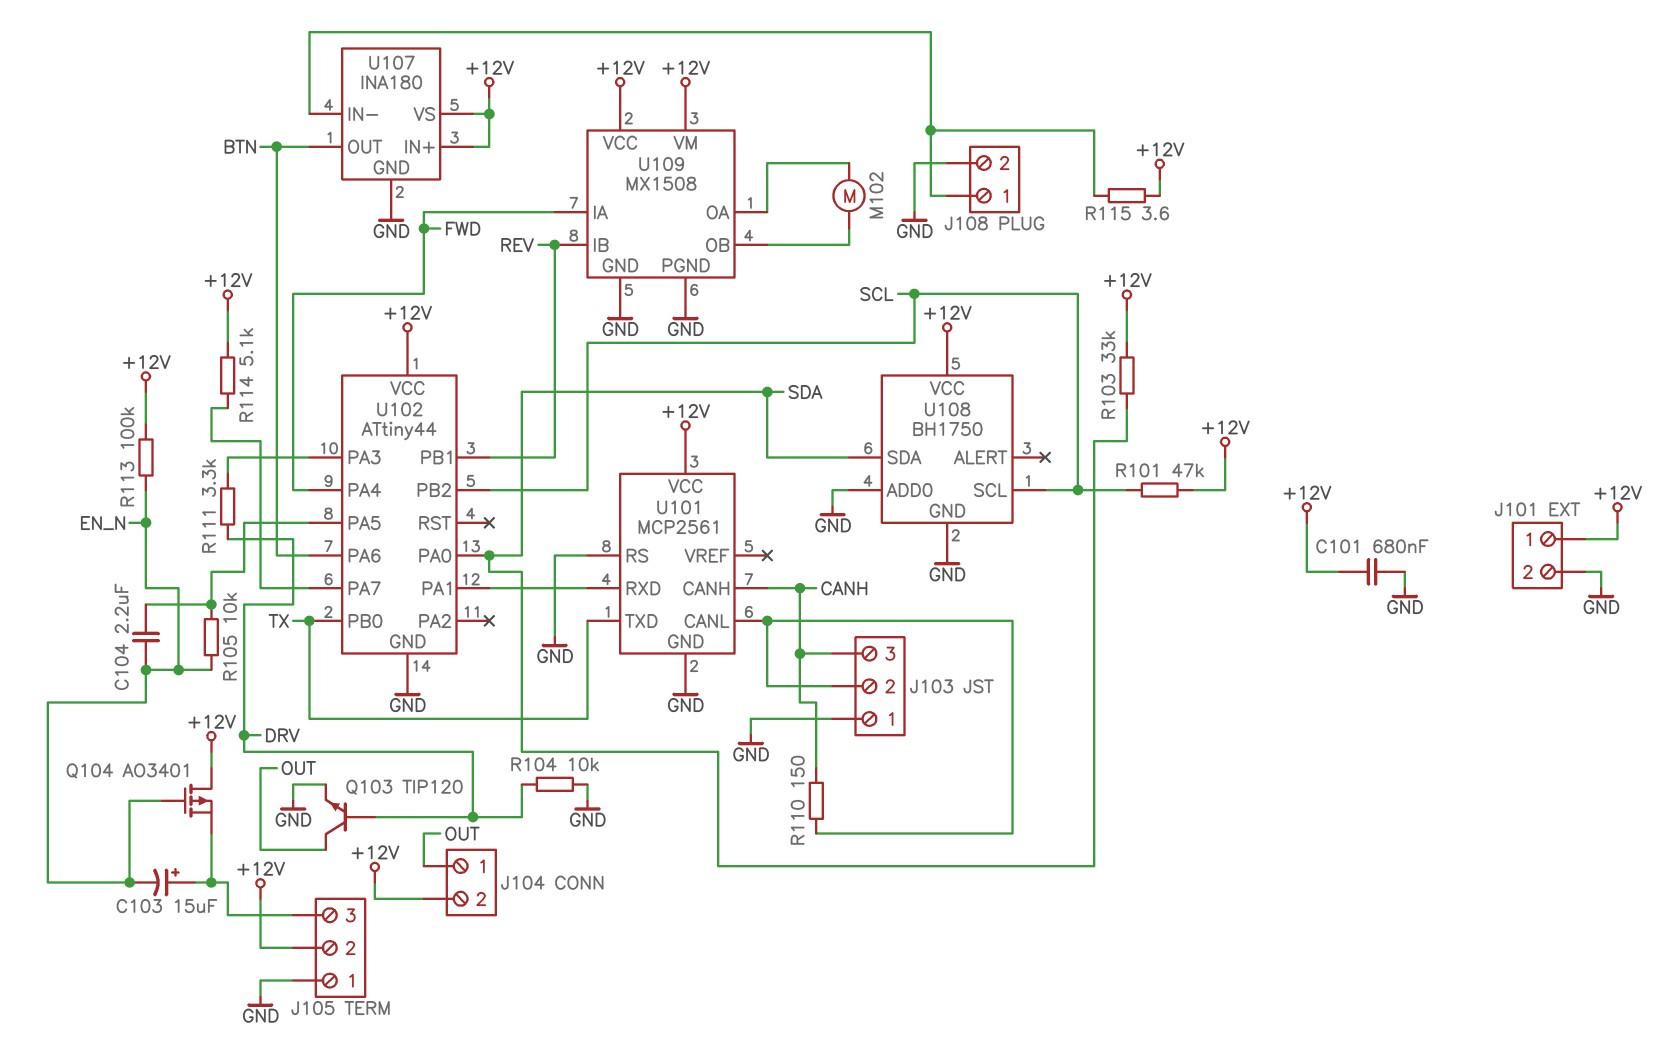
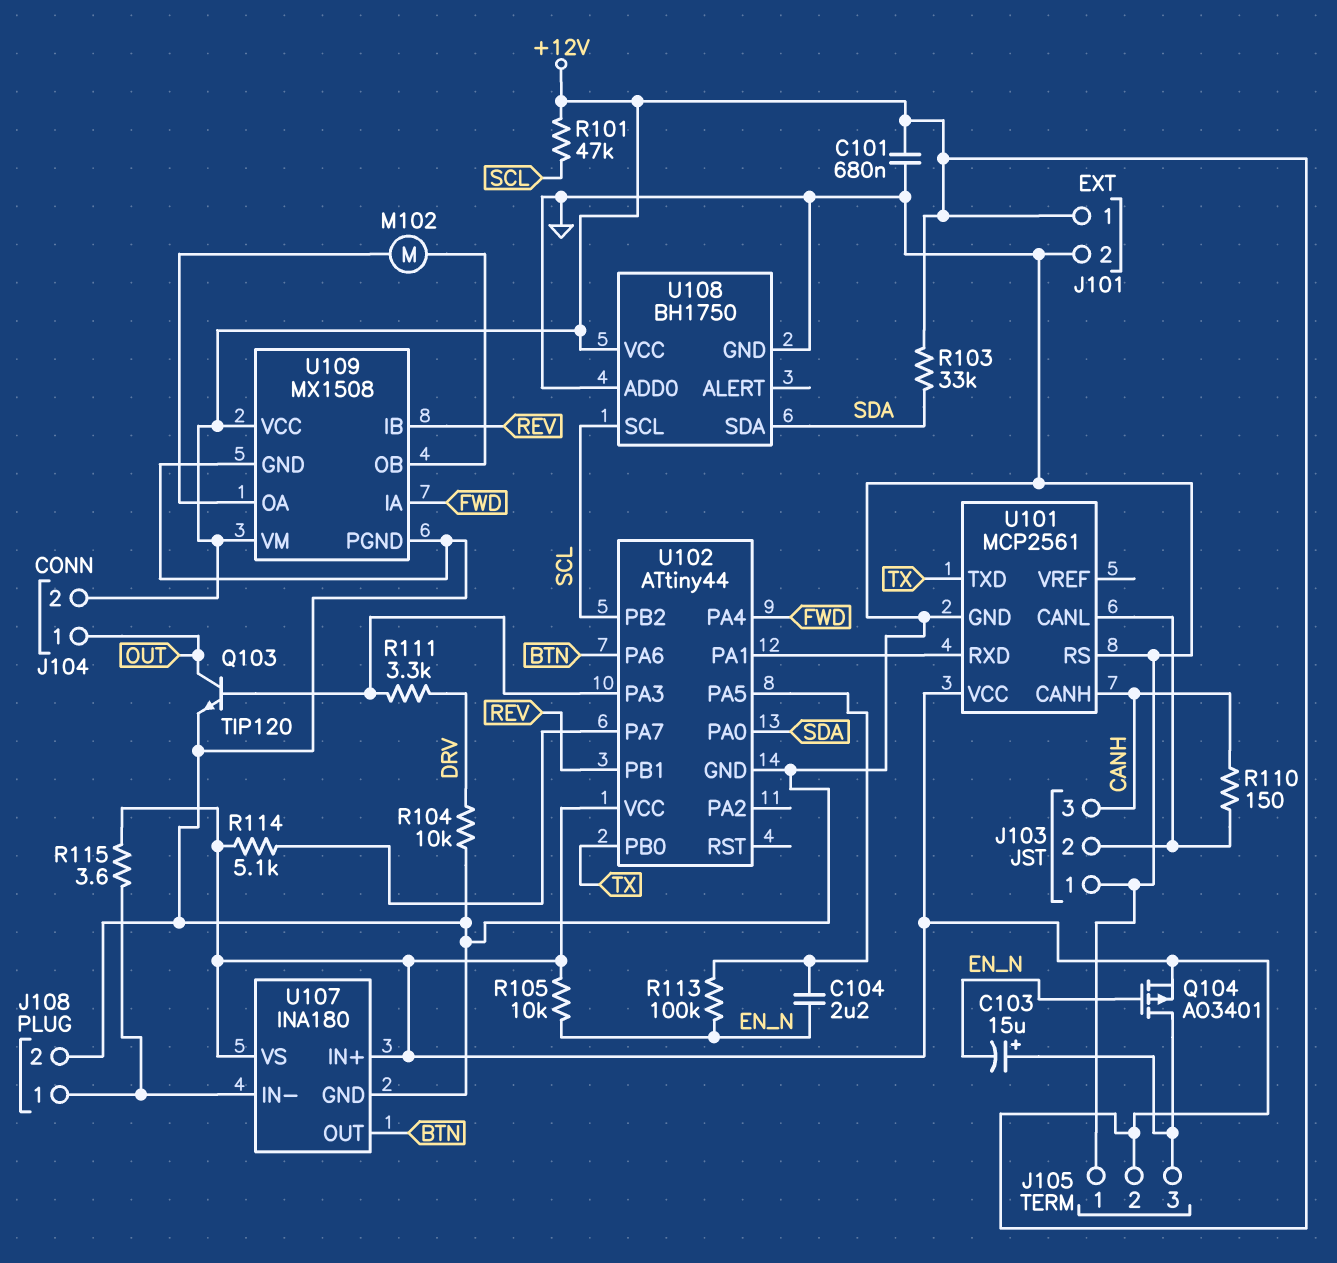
Q103: NPN TIP120 (B DRV, C OUT, E GND) -> NPN TIP120 (B U102/PA3, C OUT, E GND)
Q104: PMOS AO3401 (G EN_N, D +12V, S J105/3) -> PMOS AO3401 (G EN_N, D J105/3, S +12V)
R105: 10k (EN_N, U102/PA5) -> 10k (+12V, EN_N)
R113: 100k (+12V, EN_N) -> 100k (EN_N, U102/PA5)

